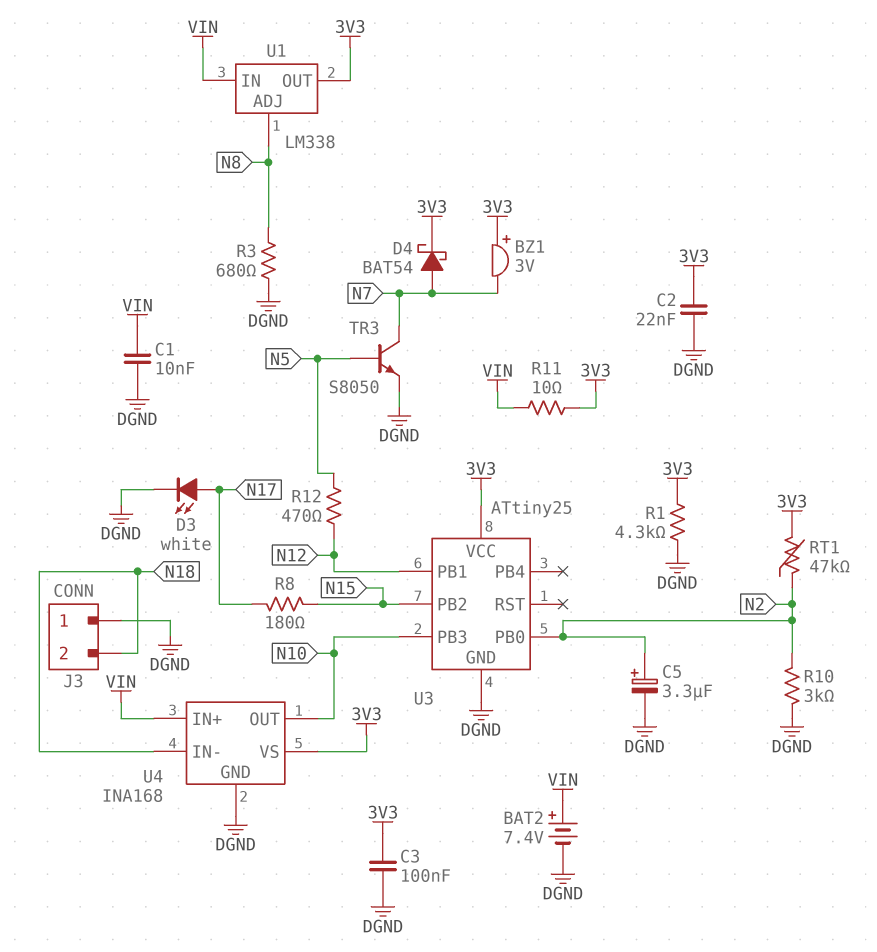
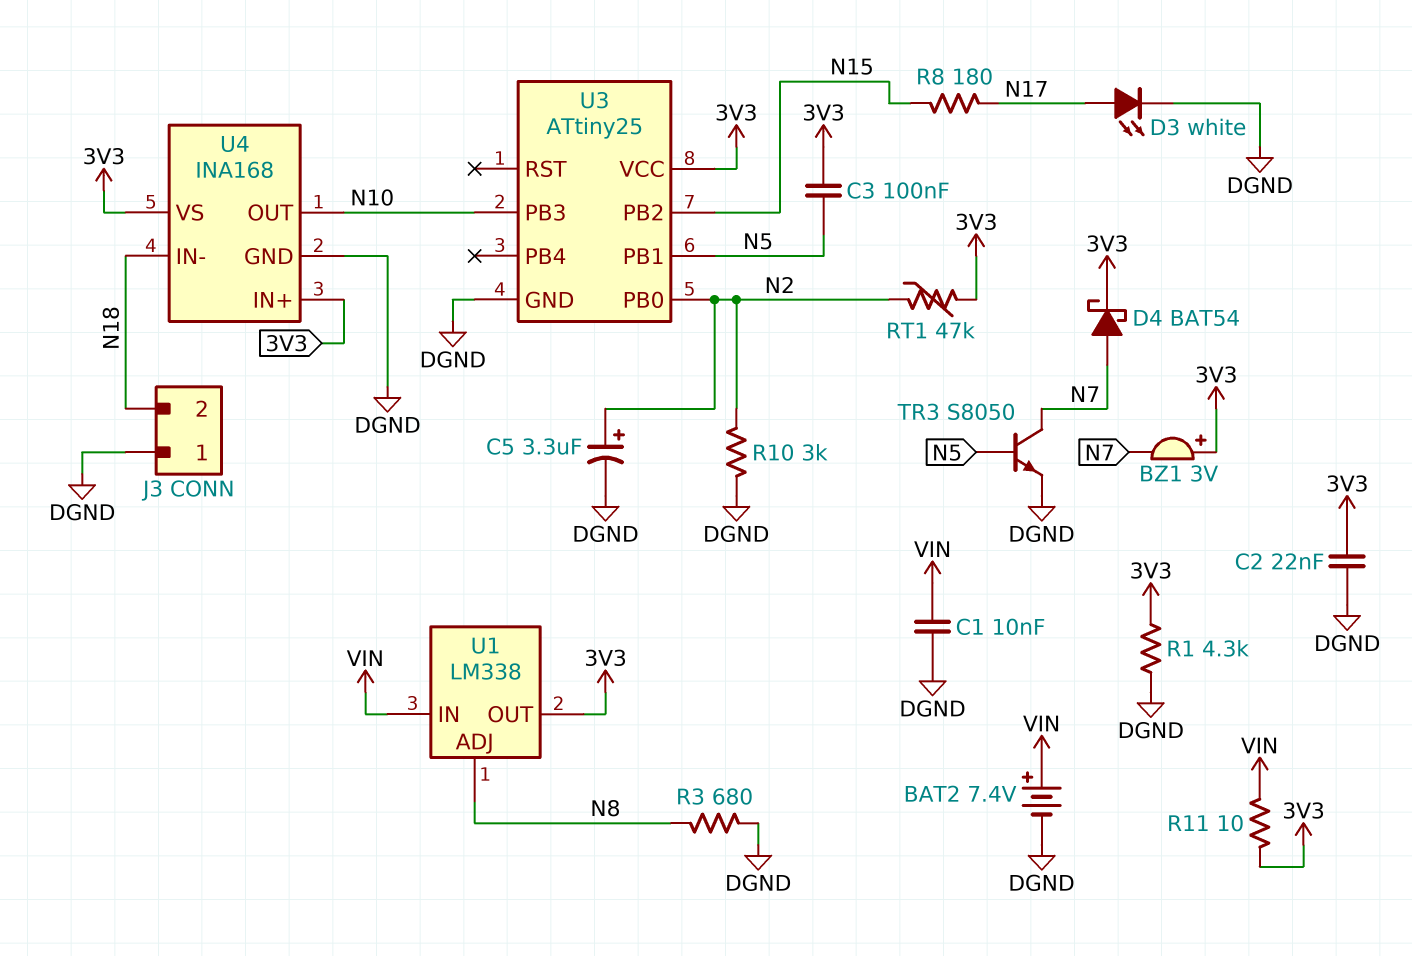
C3: 100nF (3V3, DGND) -> 100nF (3V3, N5)
R12: 470 (N5, N12) -> none
U3 pin PB1: N12 -> N5
U4 pin IN+: VIN -> 3V3

